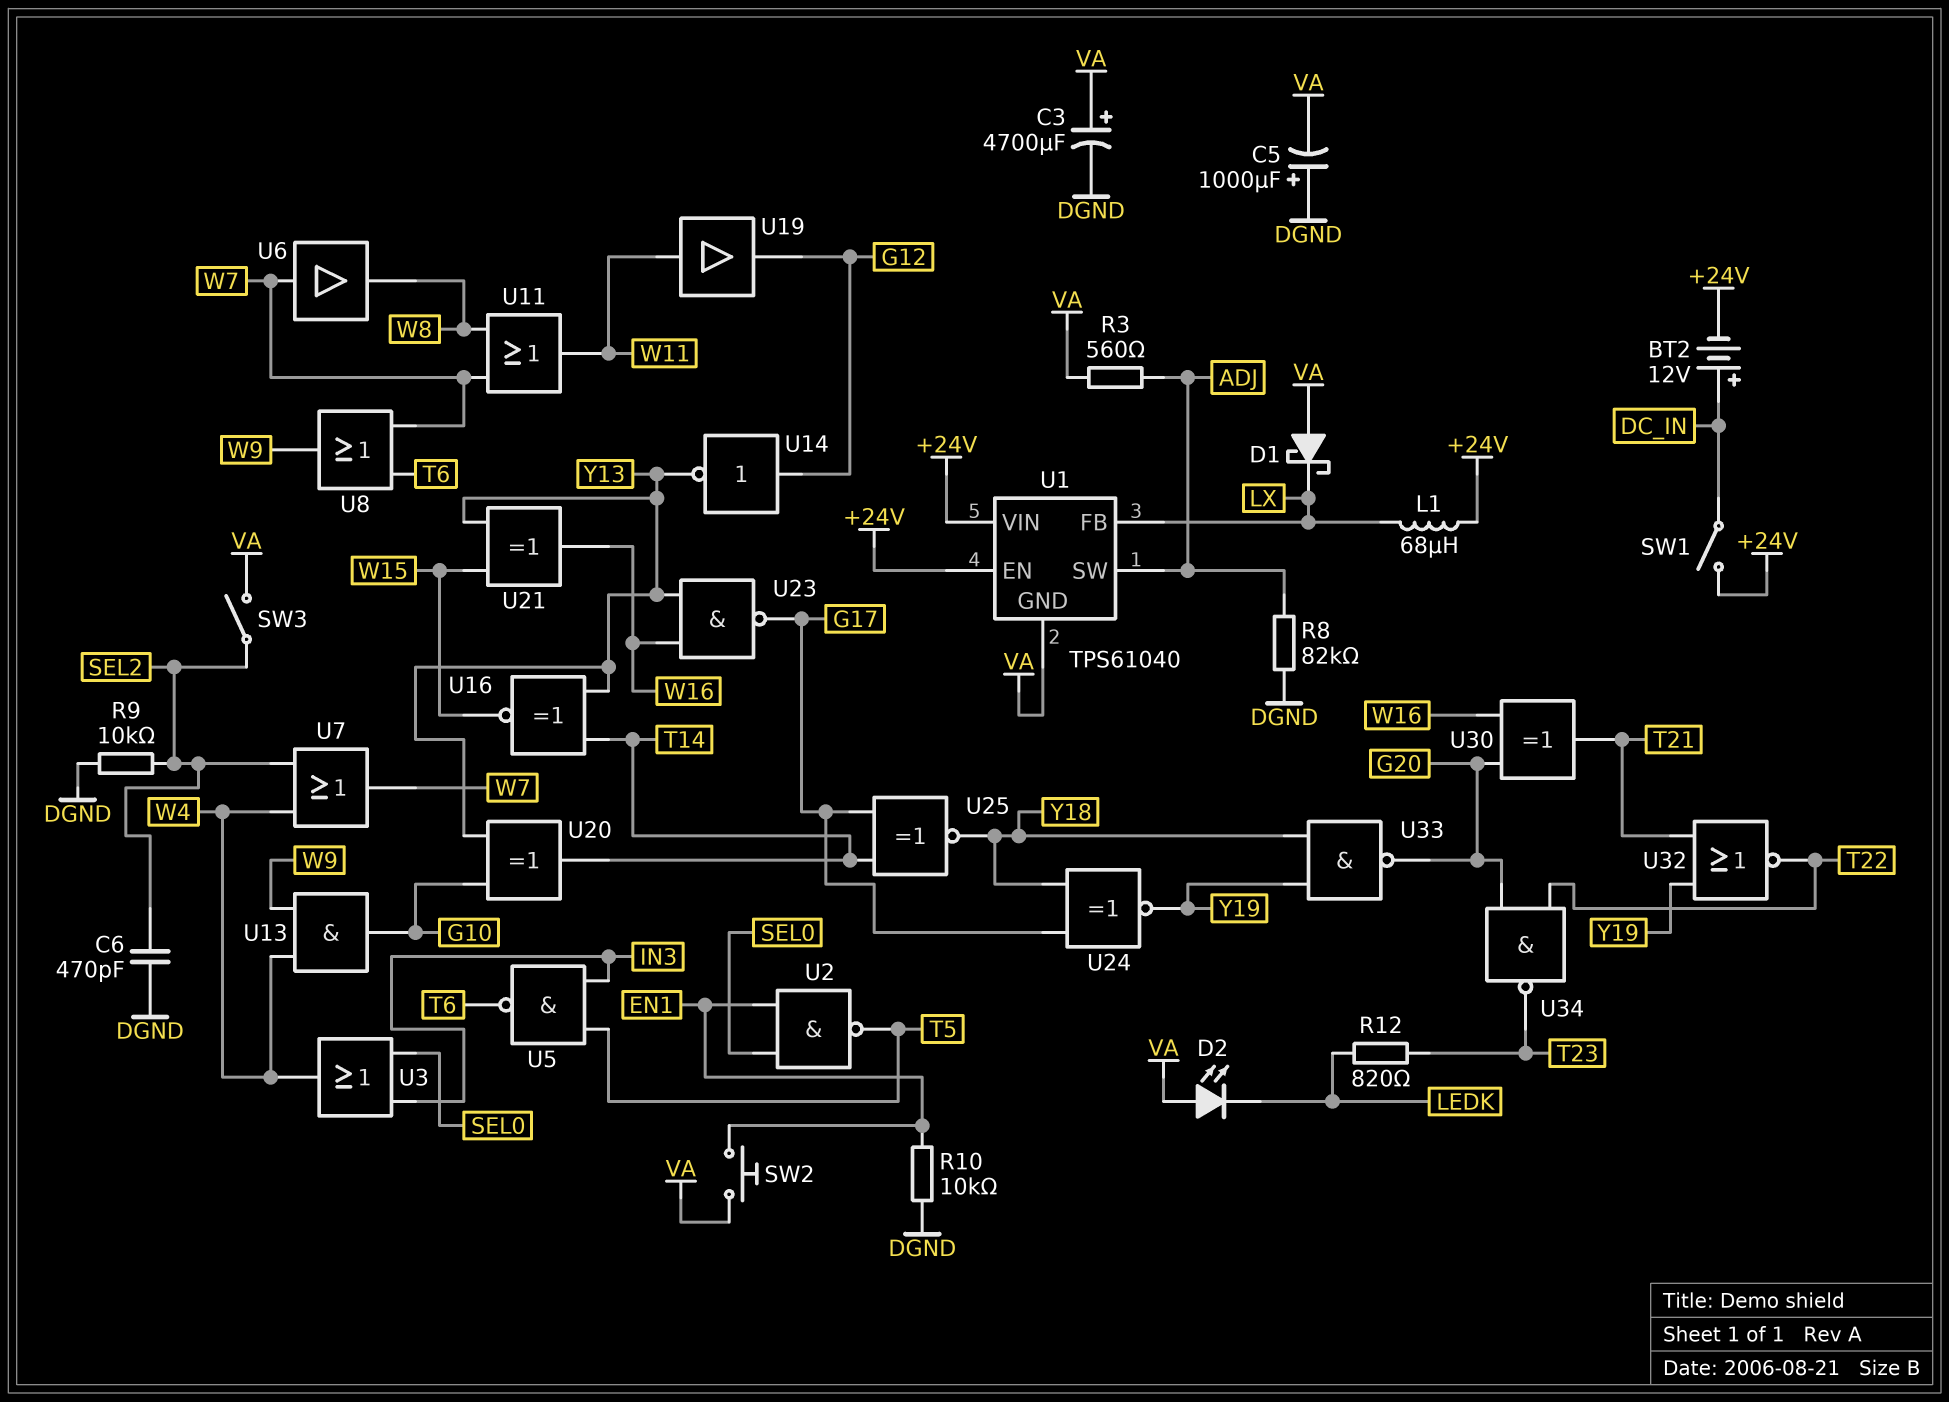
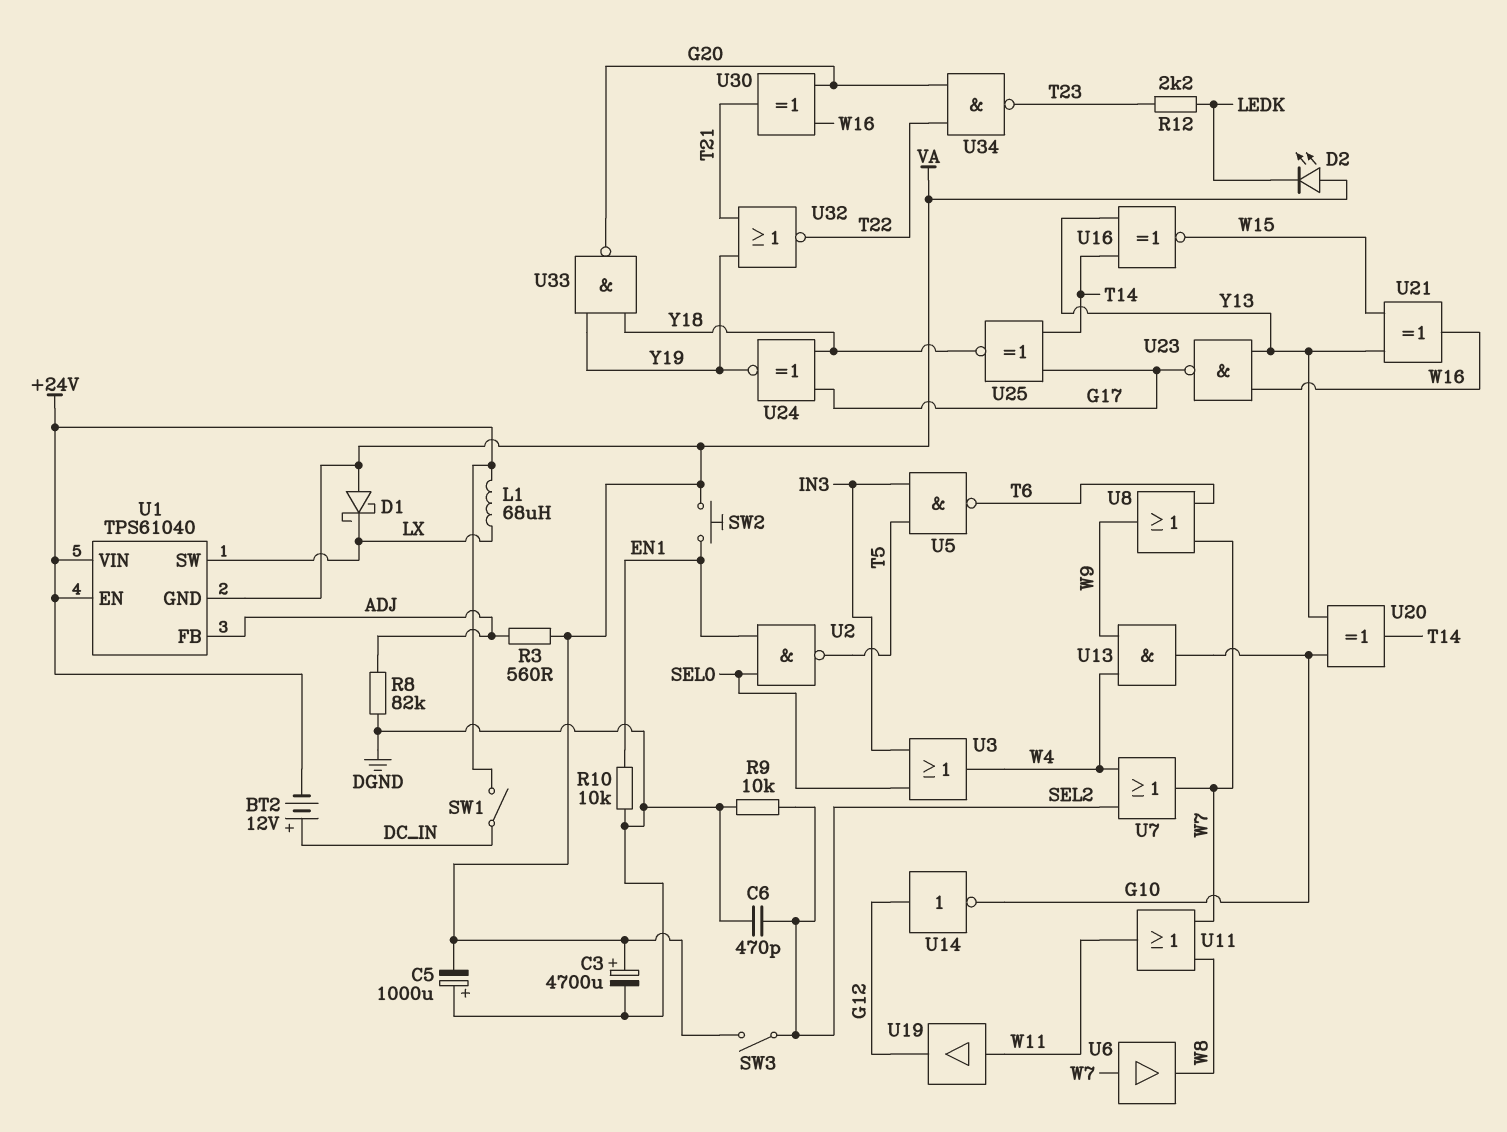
R12: 820 (LEDK, T23) -> 2.2k (LEDK, T23)
U1 pin FB: LX -> ADJ
U1 pin SW: ADJ -> LX
U14: NOT (in G12, out Y13) -> NOT (in G12, out G10)

